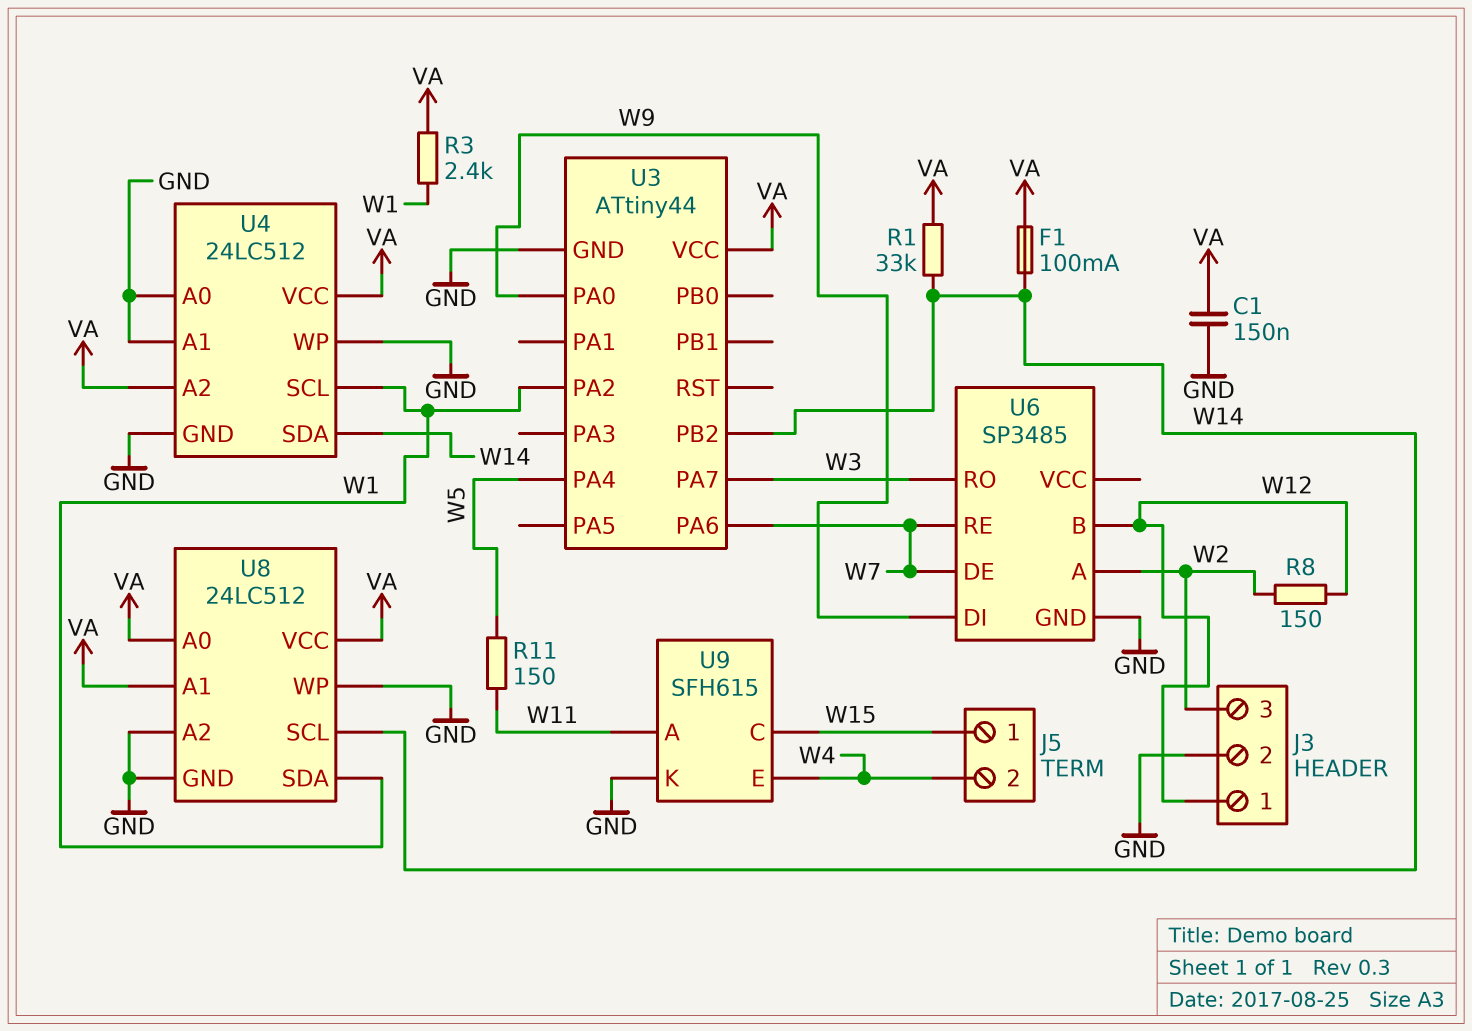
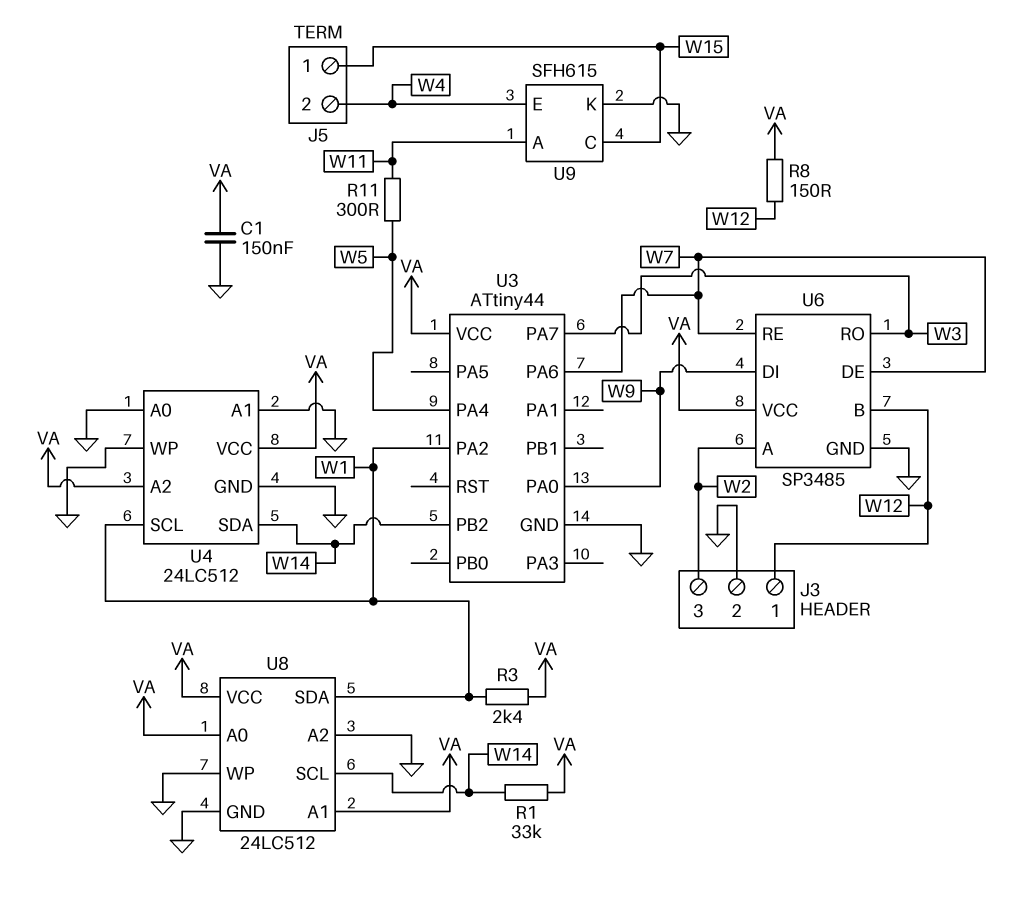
F1: 100mA (VA, W14) -> none
R8: 150 (W2, W12) -> 150 (VA, W12)
R11: 150 (W5, W11) -> 300 (W5, W11)
U6 pin VCC: none -> VA

